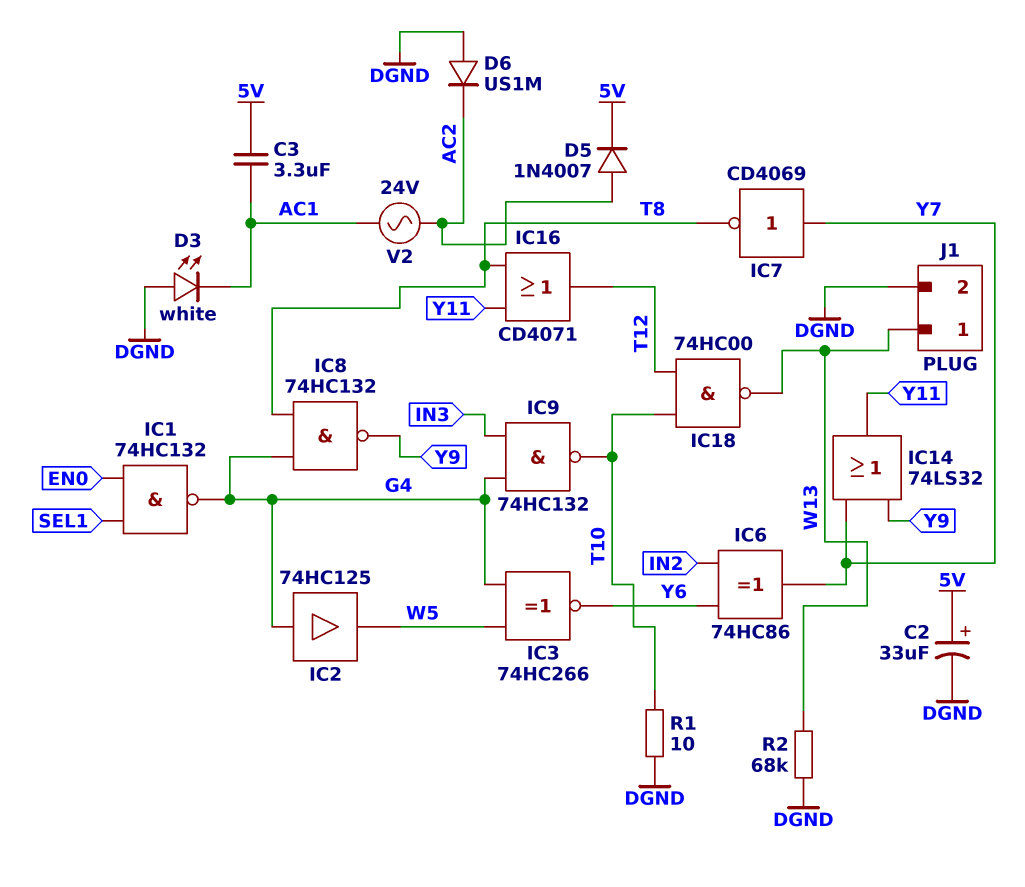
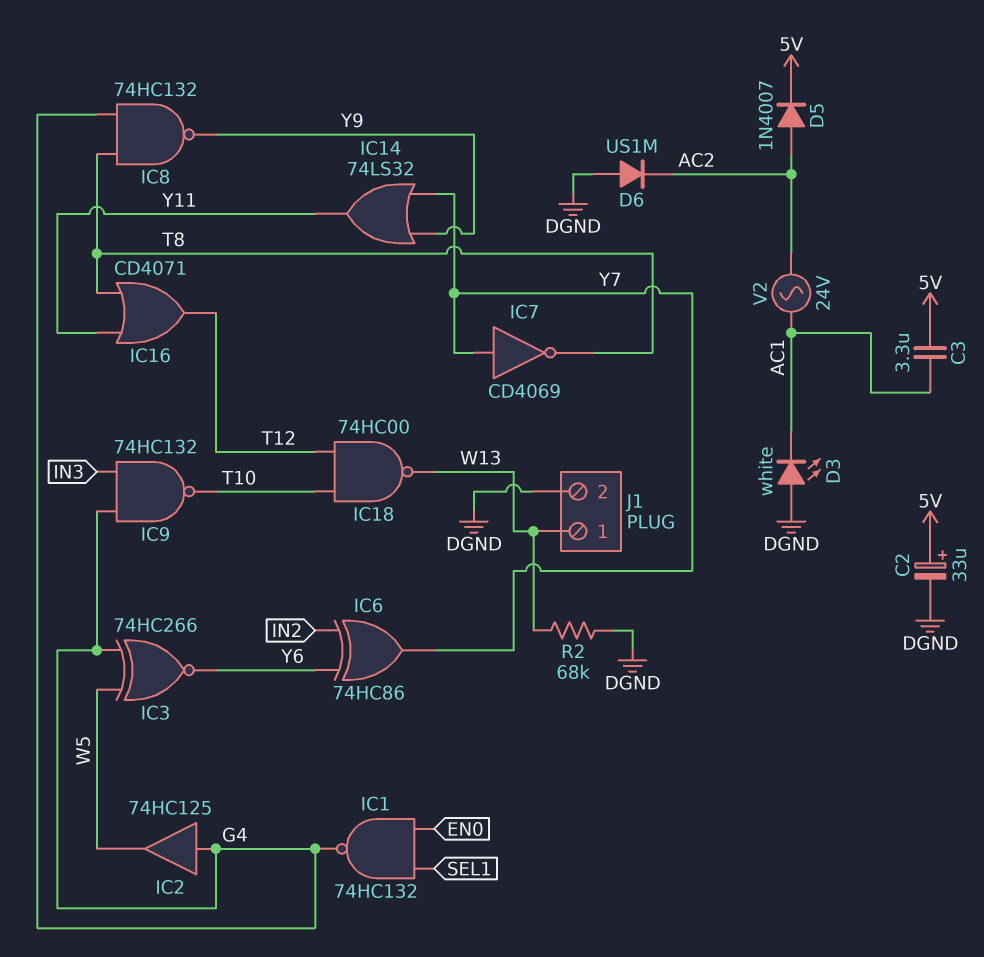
R1: 10 (DGND, T10) -> none

